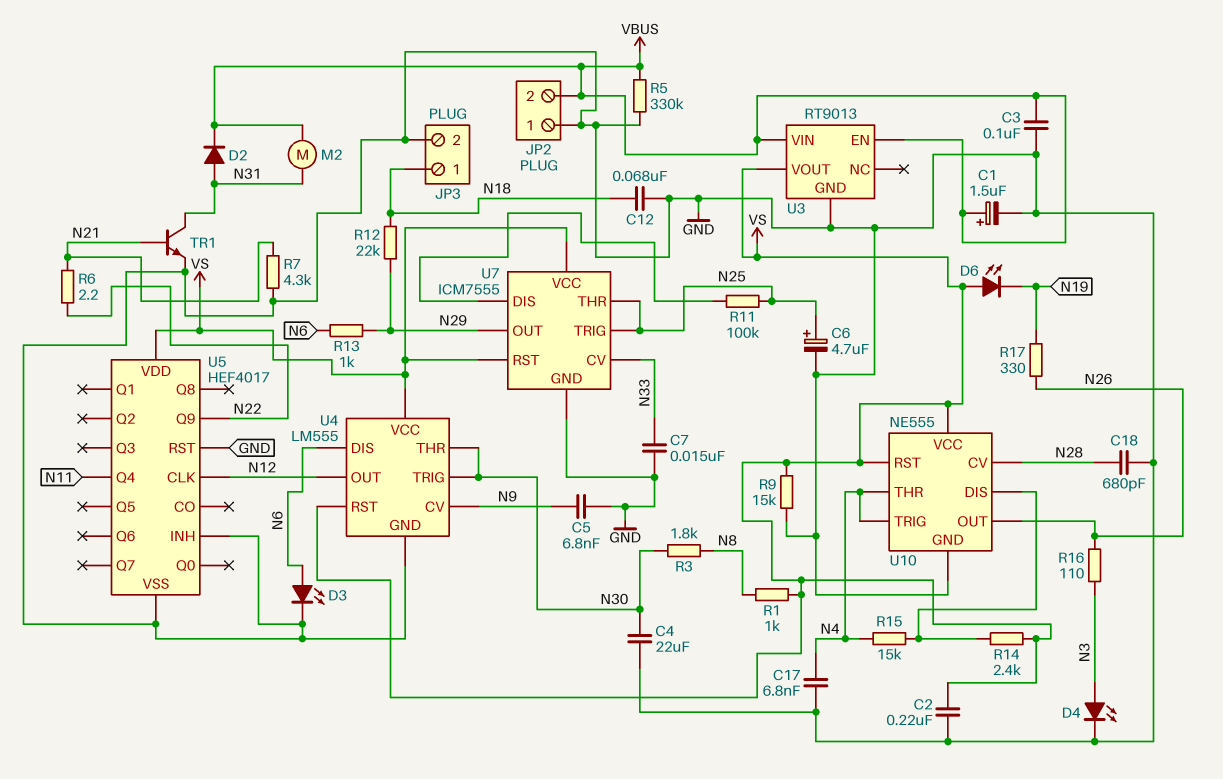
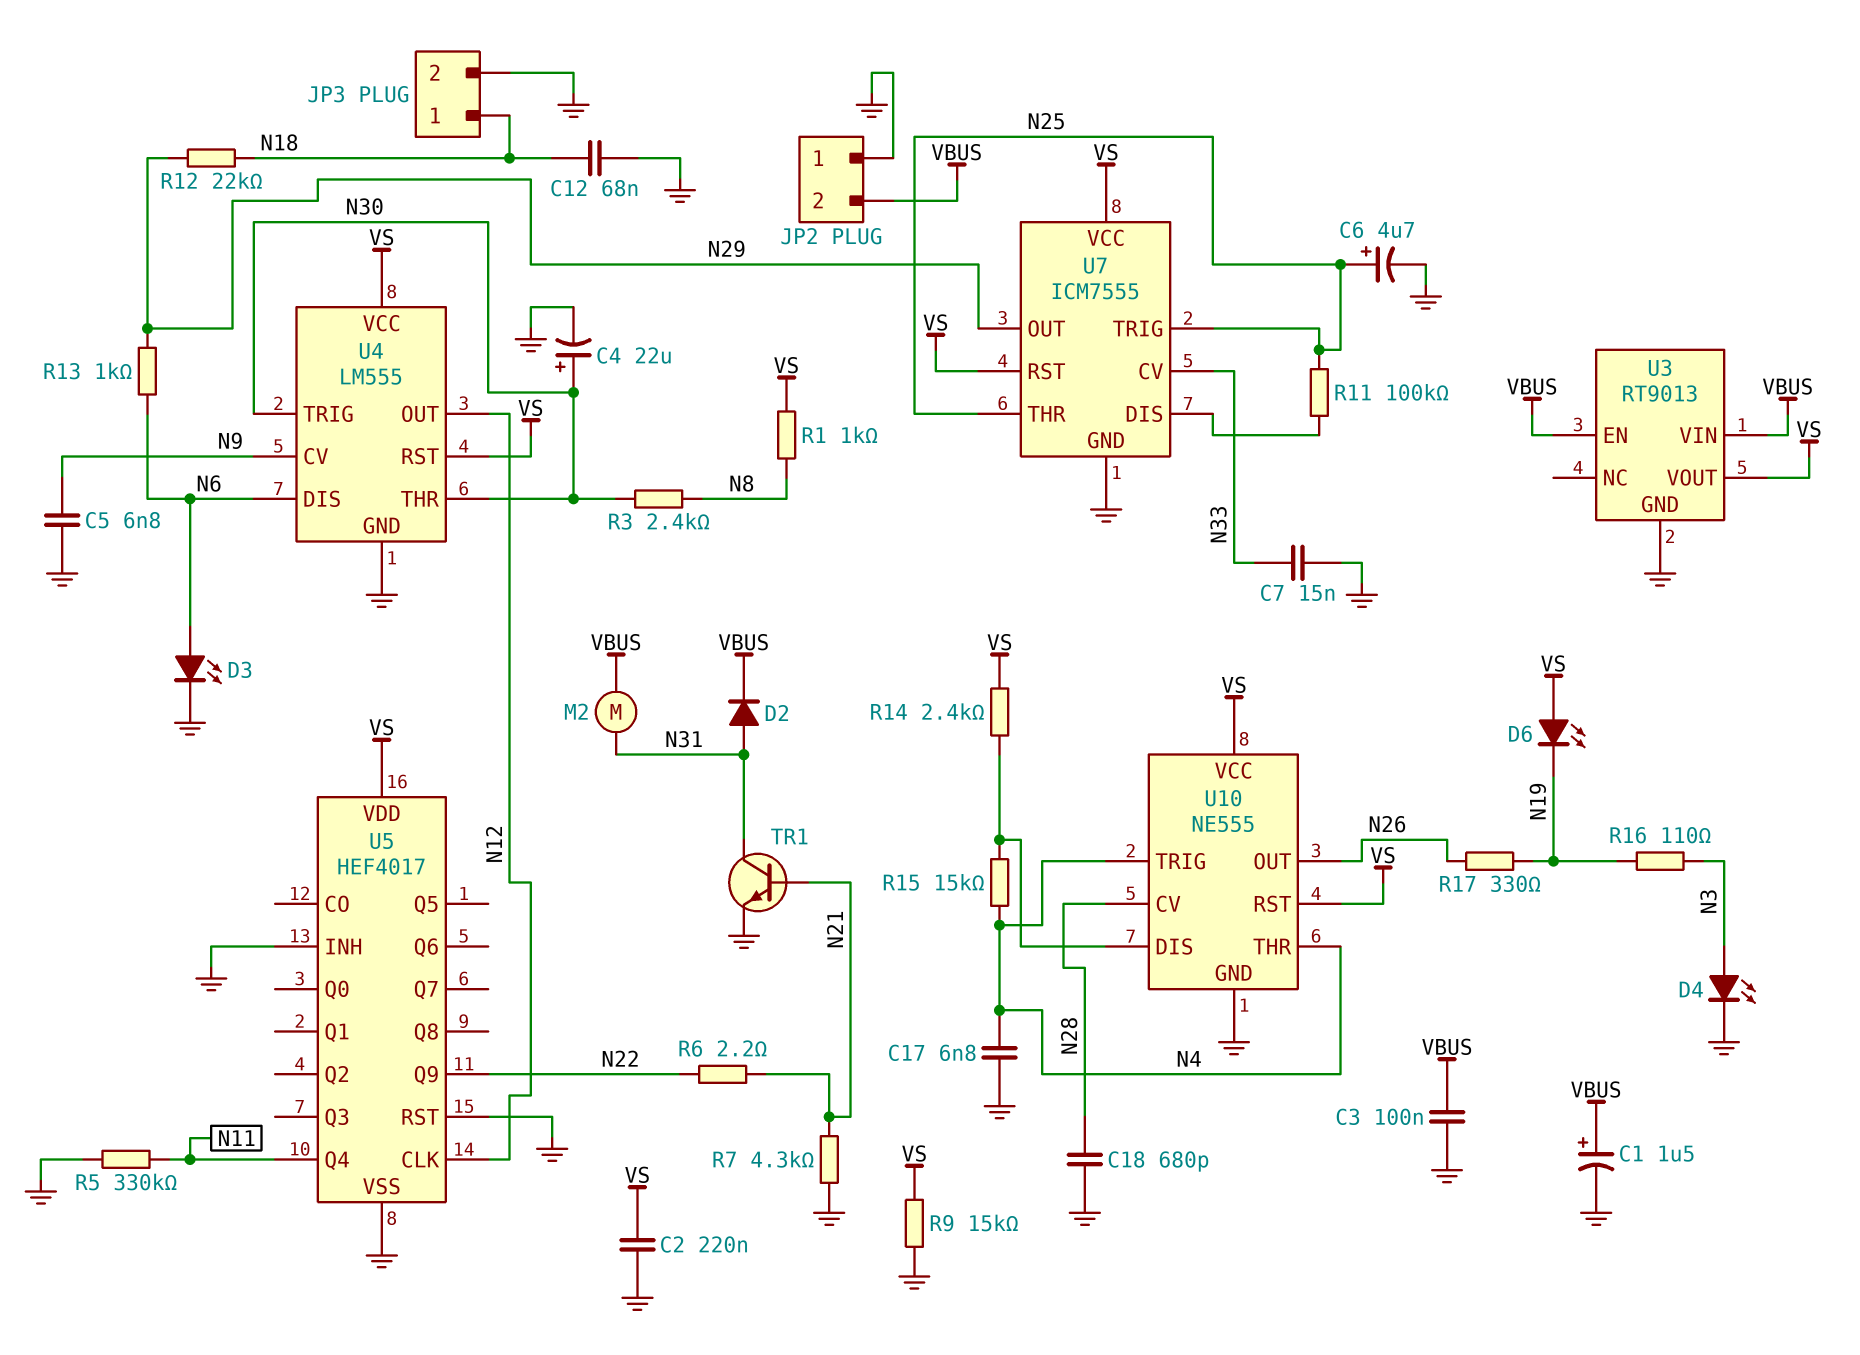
C4: 22uF (GND, N30) -> 22uF (plus N30, minus GND)
R3: 1.8k (N8, N30) -> 2.4k (N8, N30)
R5: 330k (GND, VBUS) -> 330k (GND, N11)
R16: 110 (N3, N26) -> 110 (N3, N19)

